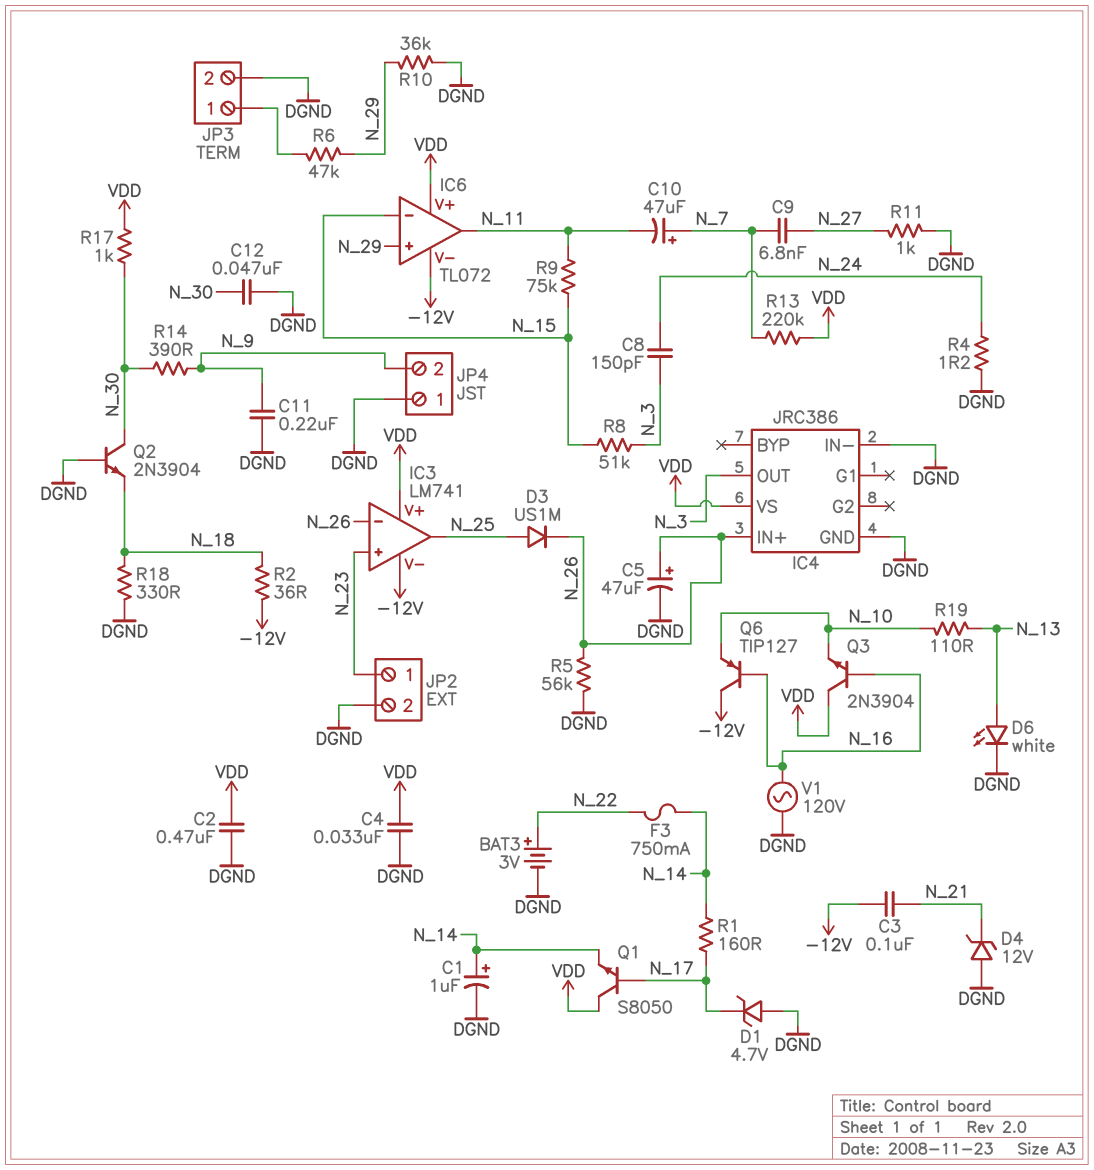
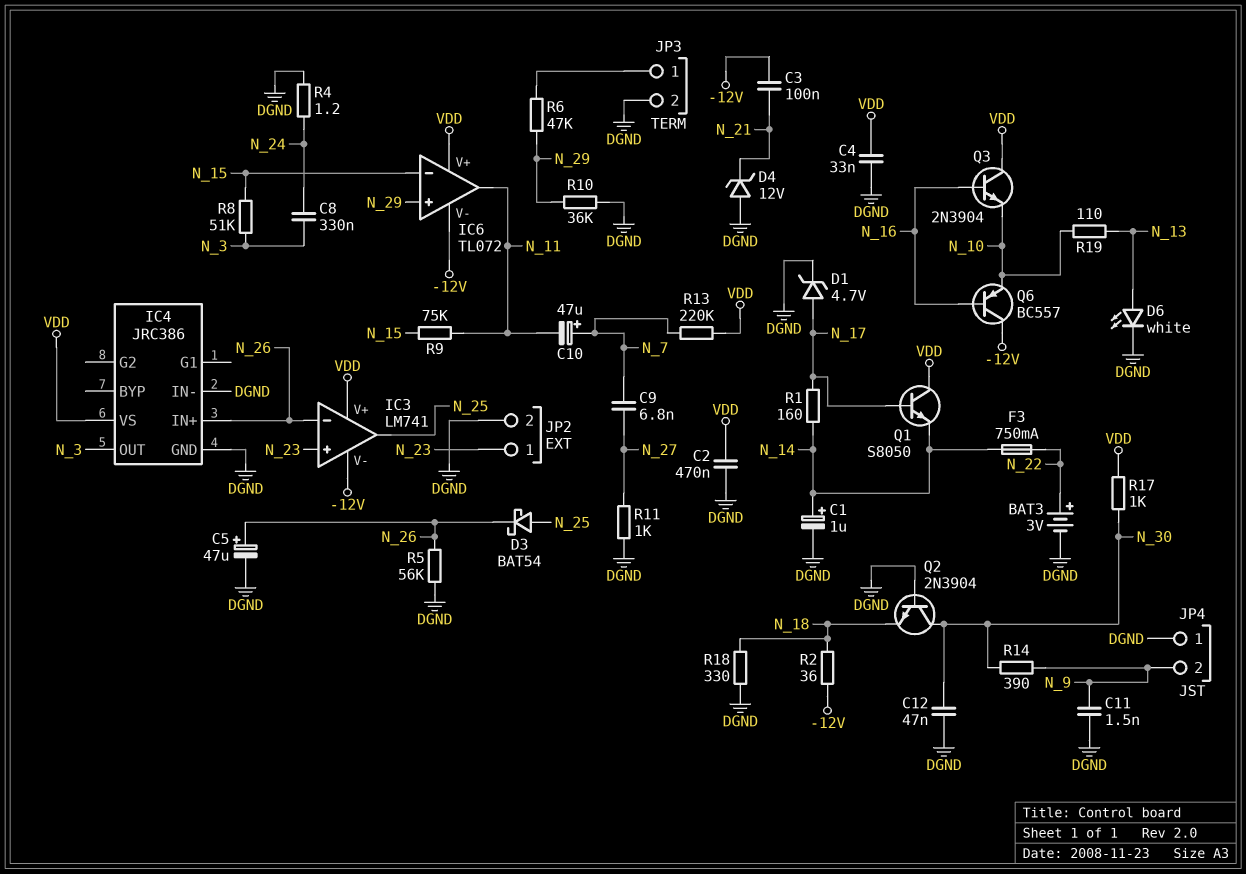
C8: 150pF (N_3, N_24) -> 330nF (N_3, N_24)
C11: 220nF (DGND, N_9) -> 1.5nF (DGND, N_9)
D1: zener 4.7V (A DGND, K N_17) -> zener 4.7V (A N_17, K DGND)
D3: diode US1M (A N_25, K N_26) -> schottky BAT54 (A N_25, K N_26)
Q6: PNP TIP127 (B N_16, C -12V, E N_10) -> PNP BC557 (B N_16, C -12V, E N_10)
V1: AC 120V (DGND, N_16) -> none

